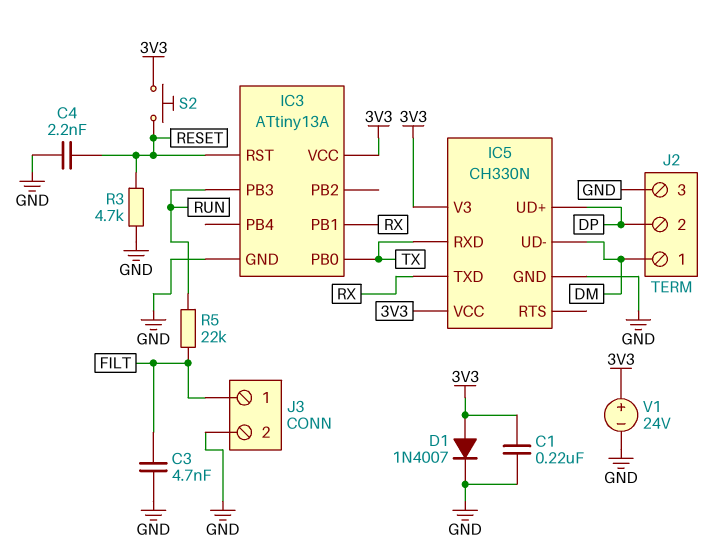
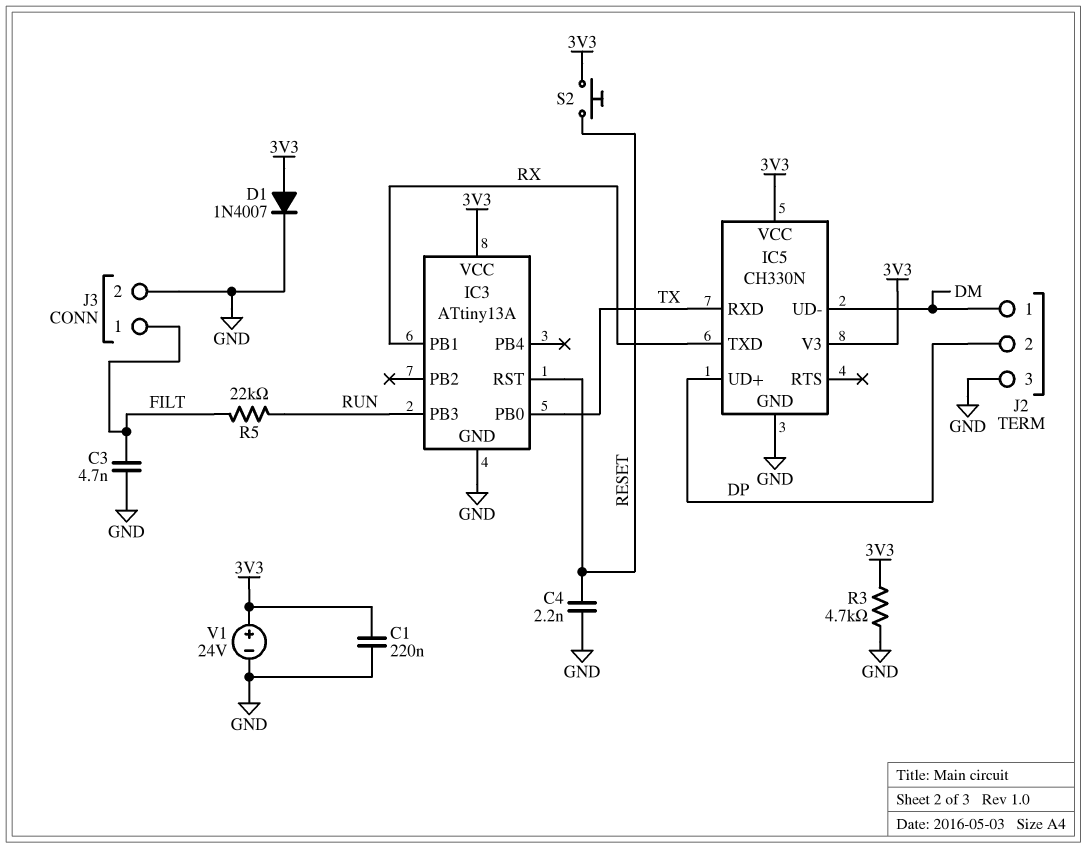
R3: 4.7k (GND, RESET) -> 4.7k (3V3, GND)

